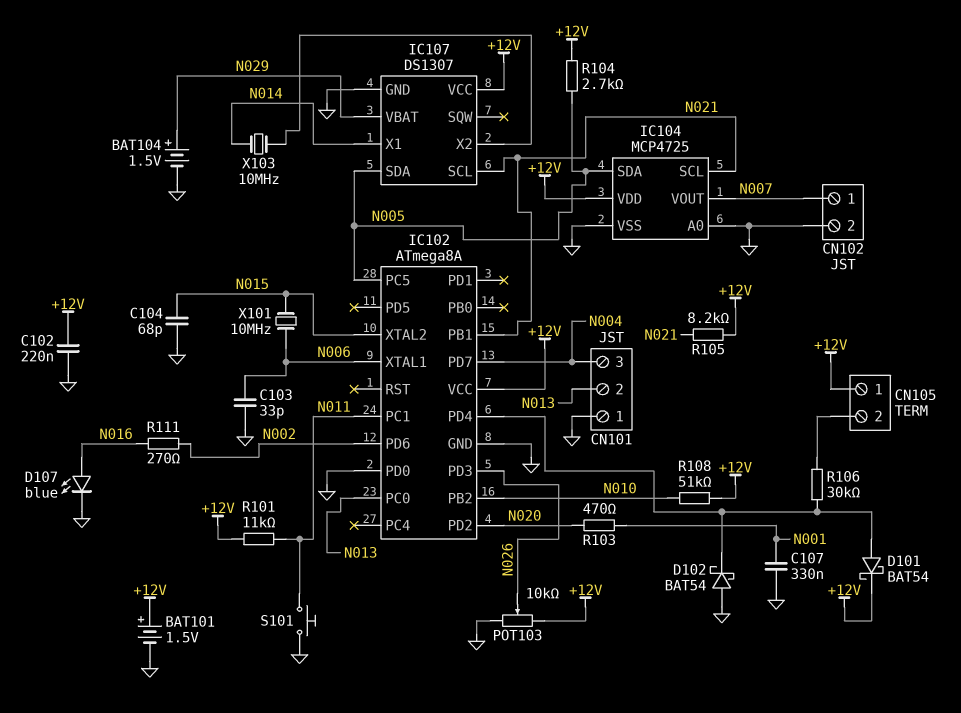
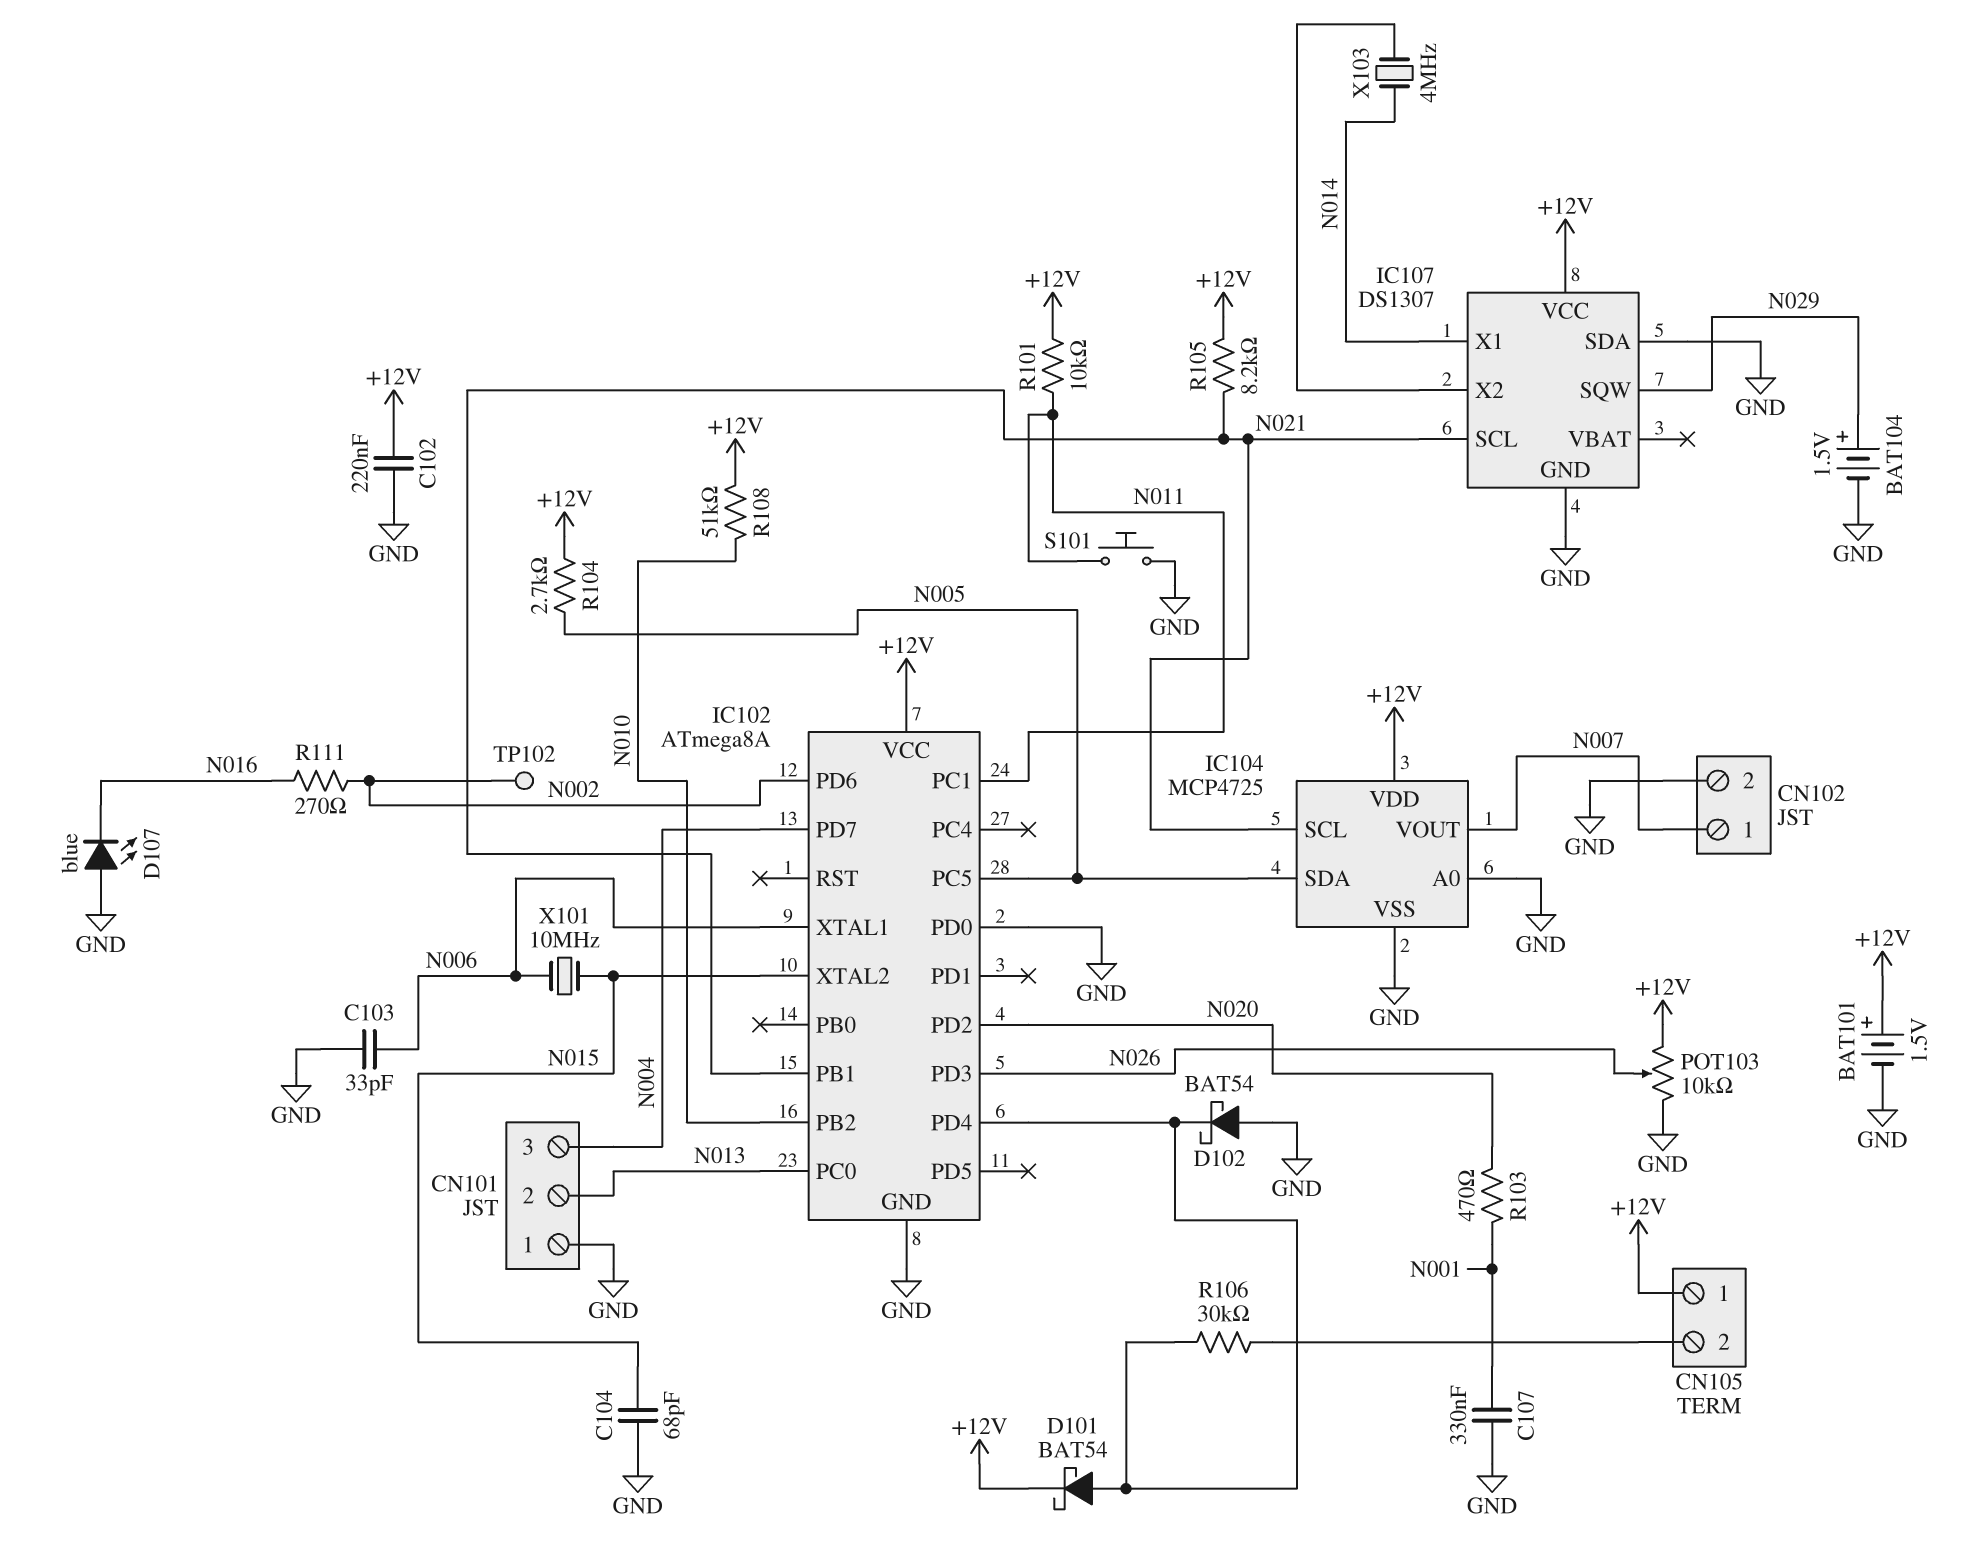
D107: LED blue (A N016, K GND) -> LED blue (A GND, K N016)
IC107 pin SDA: N005 -> GND
IC107 pin SQW: none -> N029
IC107 pin VBAT: N029 -> none
R101: 11k (+12V, N011) -> 10k (+12V, N011)
TP102: none -> test point (N002)
X103: 10MHz (IC107/X2, N014) -> 4MHz (IC107/X2, N014)

